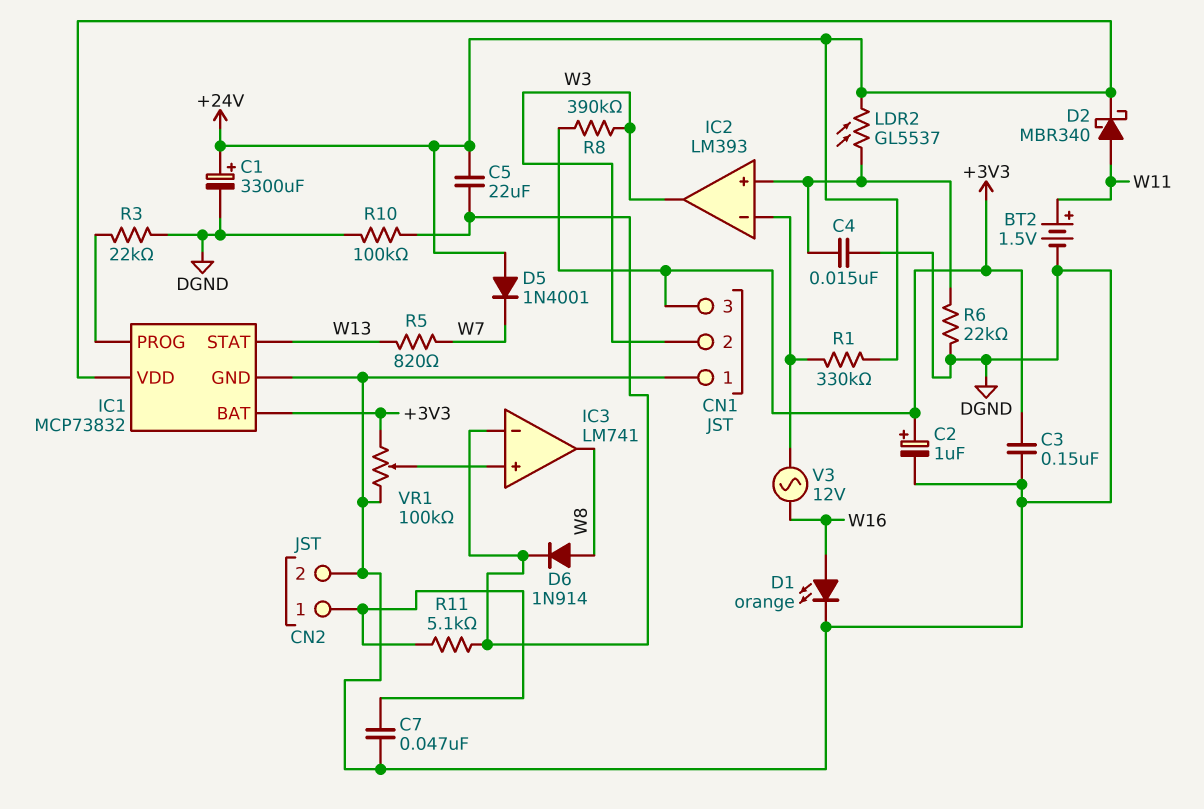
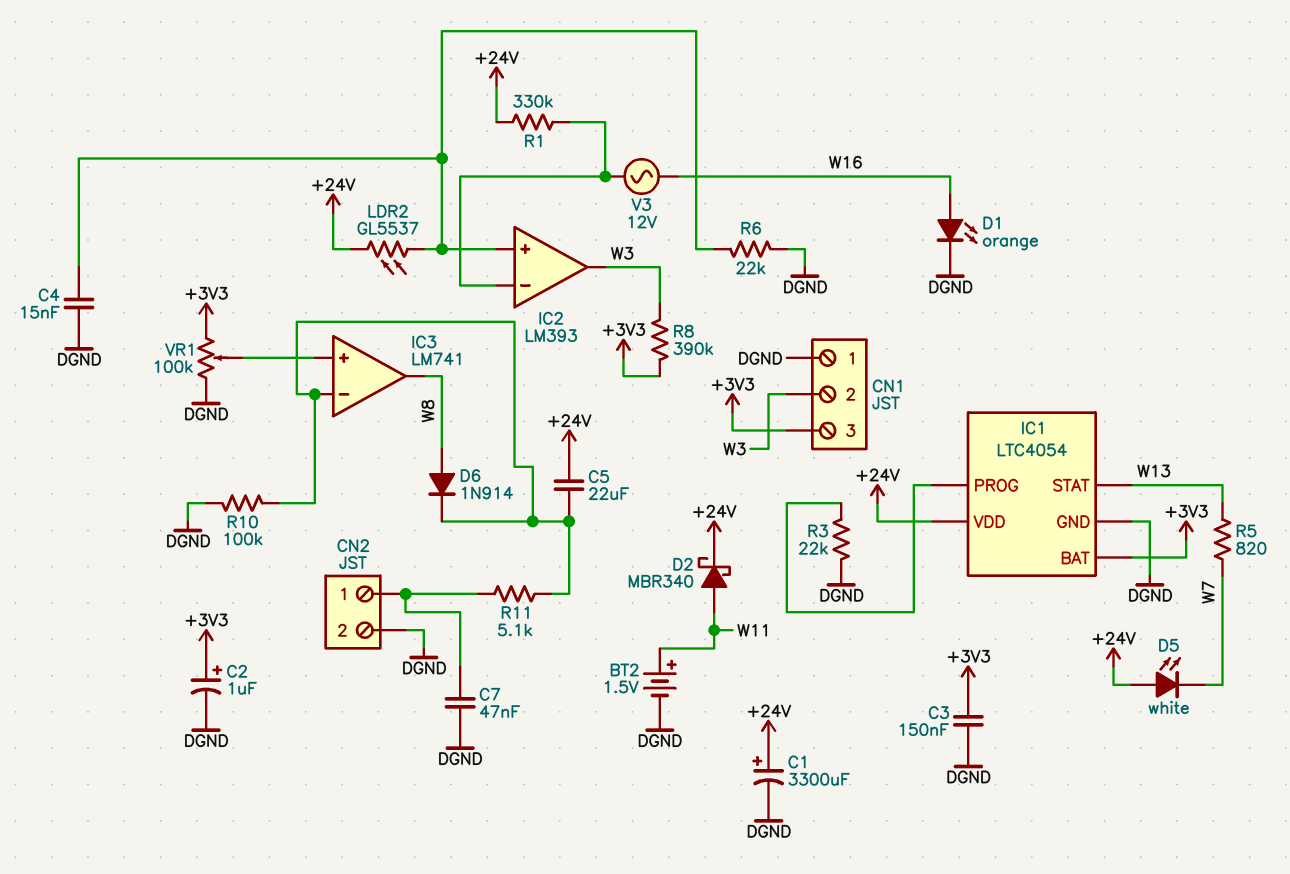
D5: diode 1N4001 (A +24V, K W7) -> LED white (A +24V, K W7)
IC1: MCP73832 -> LTC4054

